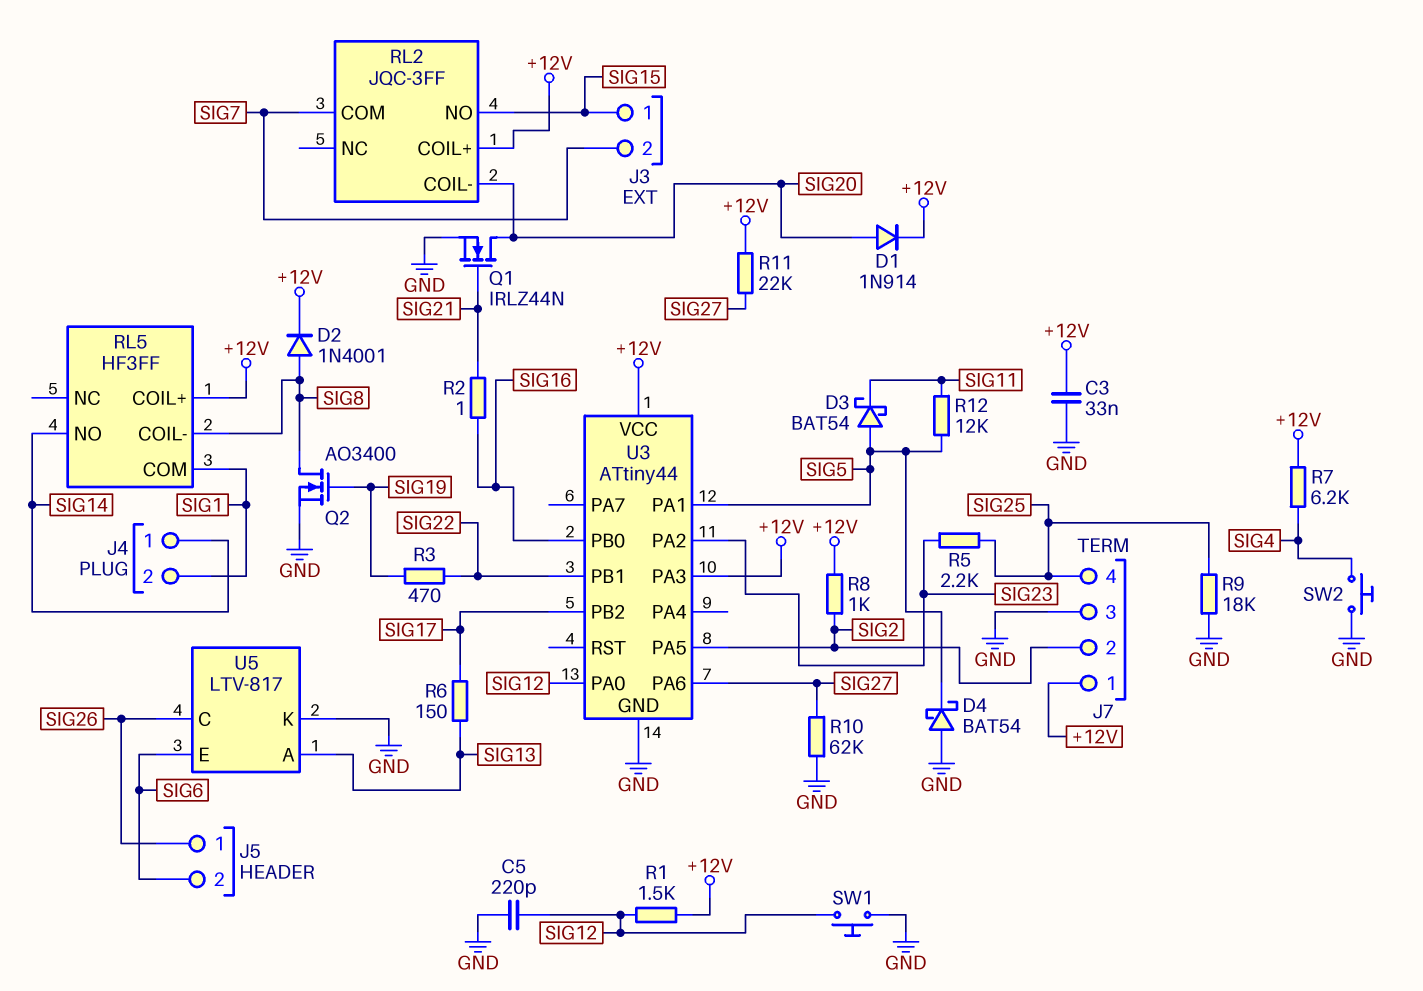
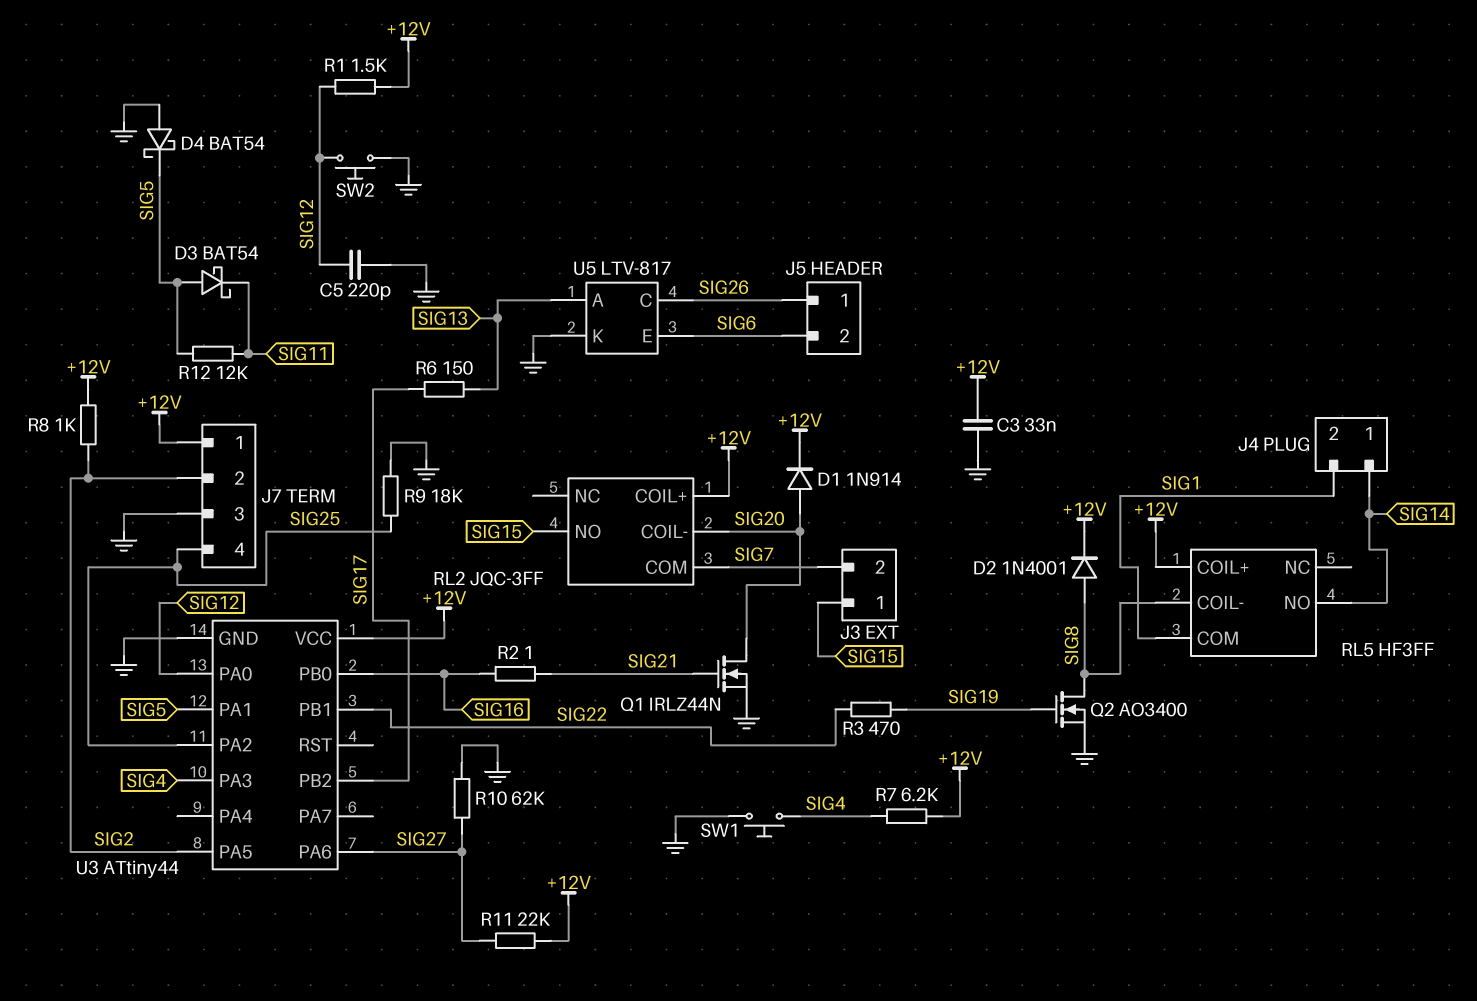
R5: 2.2k (SIG23, SIG25) -> none
SW1: button (GND, SIG12) -> button (GND, SIG4)
SW2: button (GND, SIG4) -> button (GND, SIG12)
U3 pin PA2: SIG23 -> SIG25
U3 pin PA3: +12V -> SIG4

